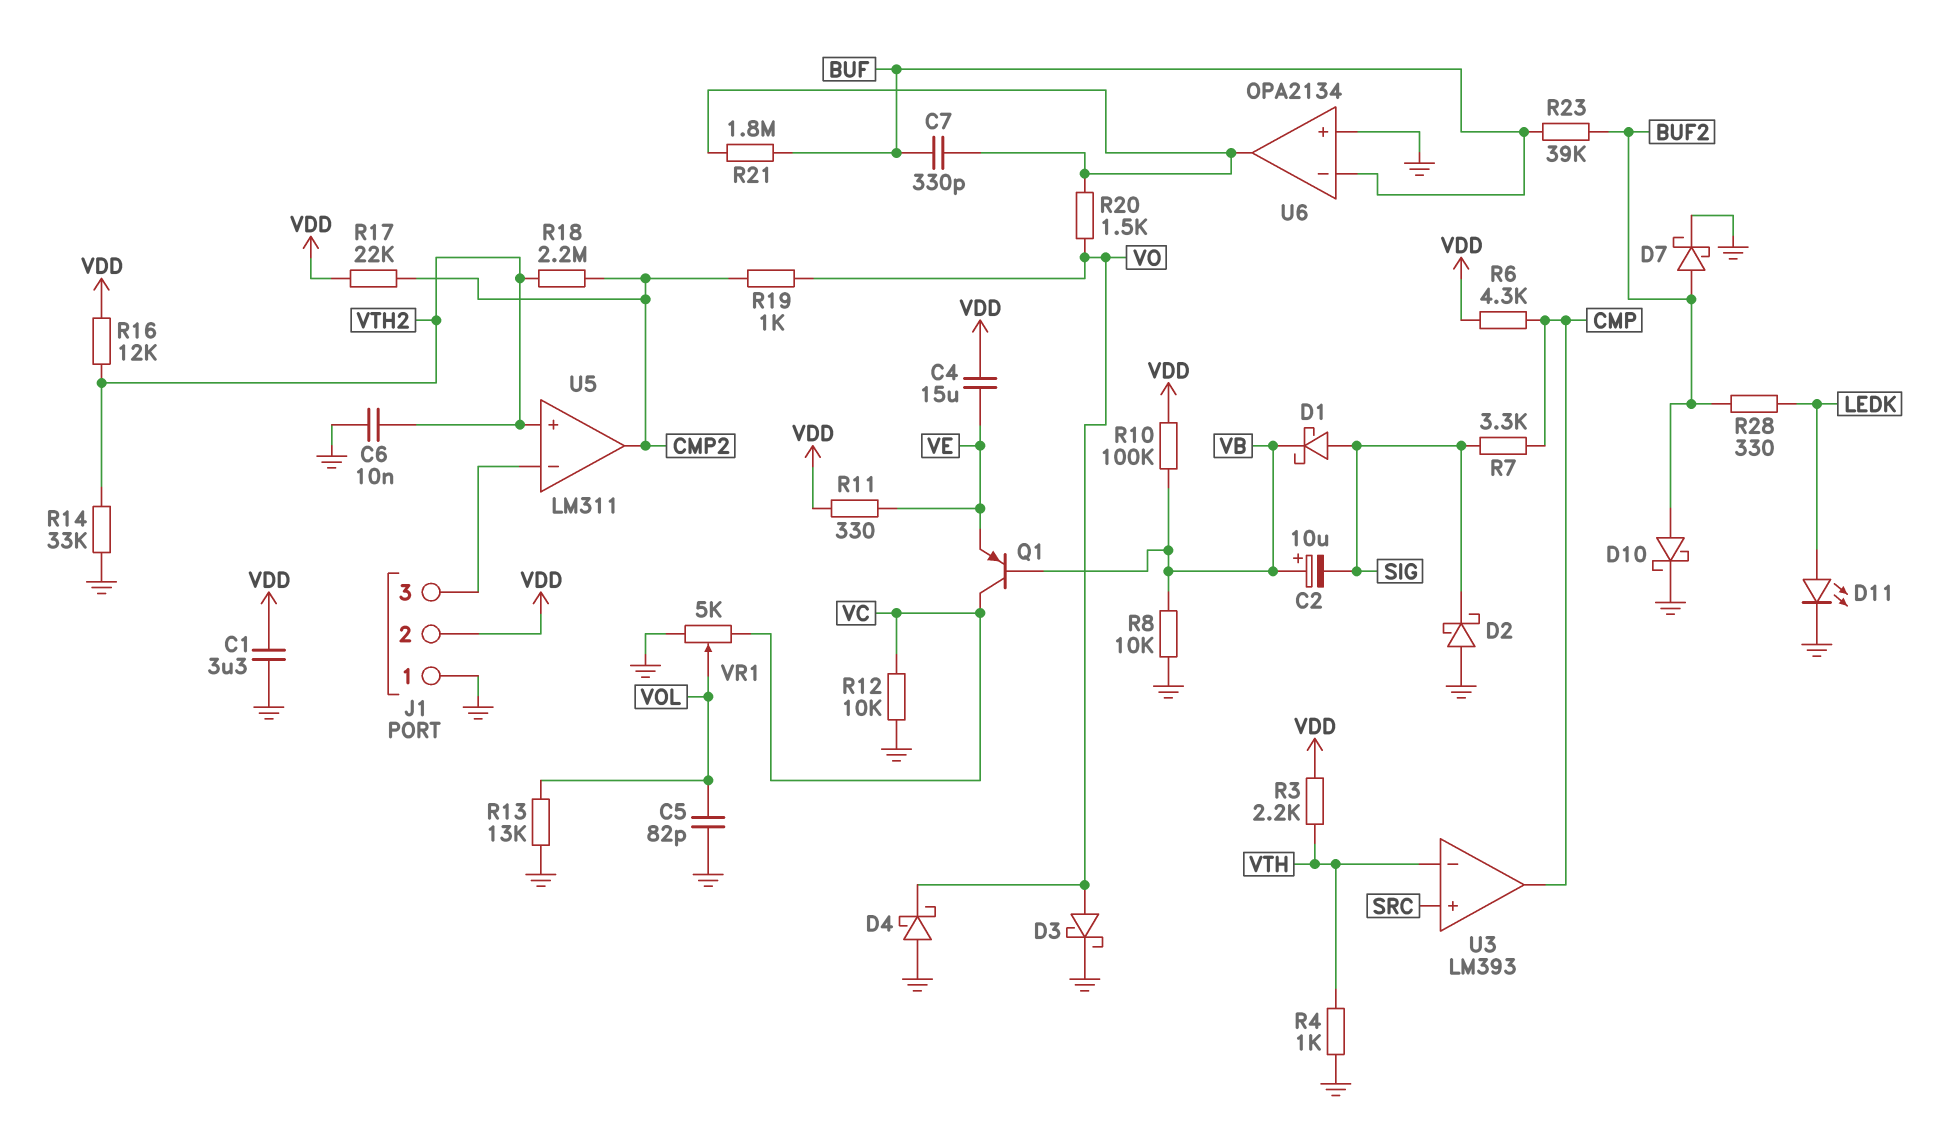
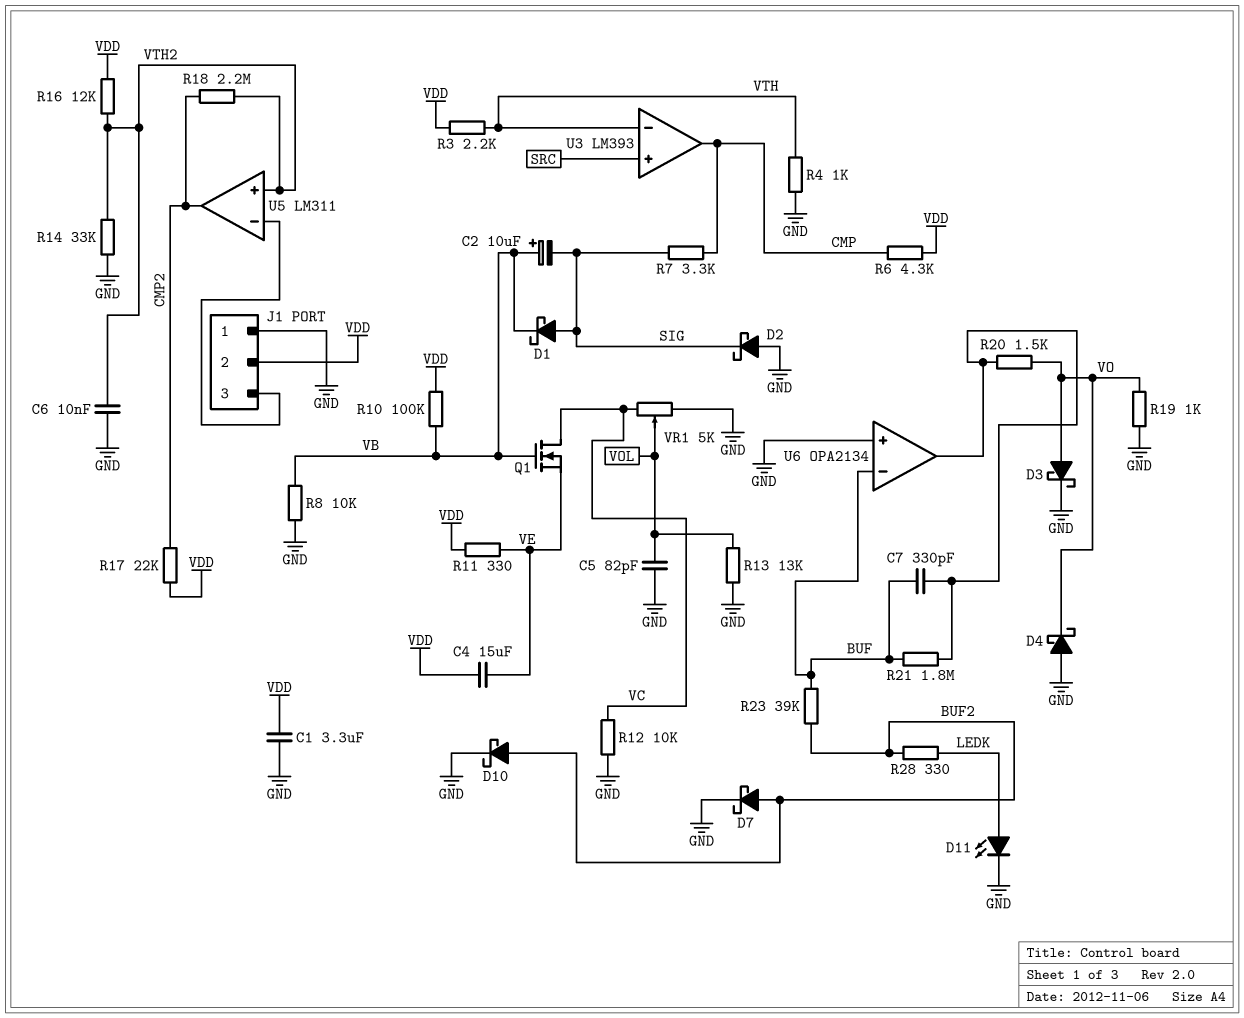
Q1: PNP (B VB, C VC, E VE) -> NMOS (G VB, D VC, S VE)
R19: 1k (CMP2, VO) -> 1k (GND, VO)

